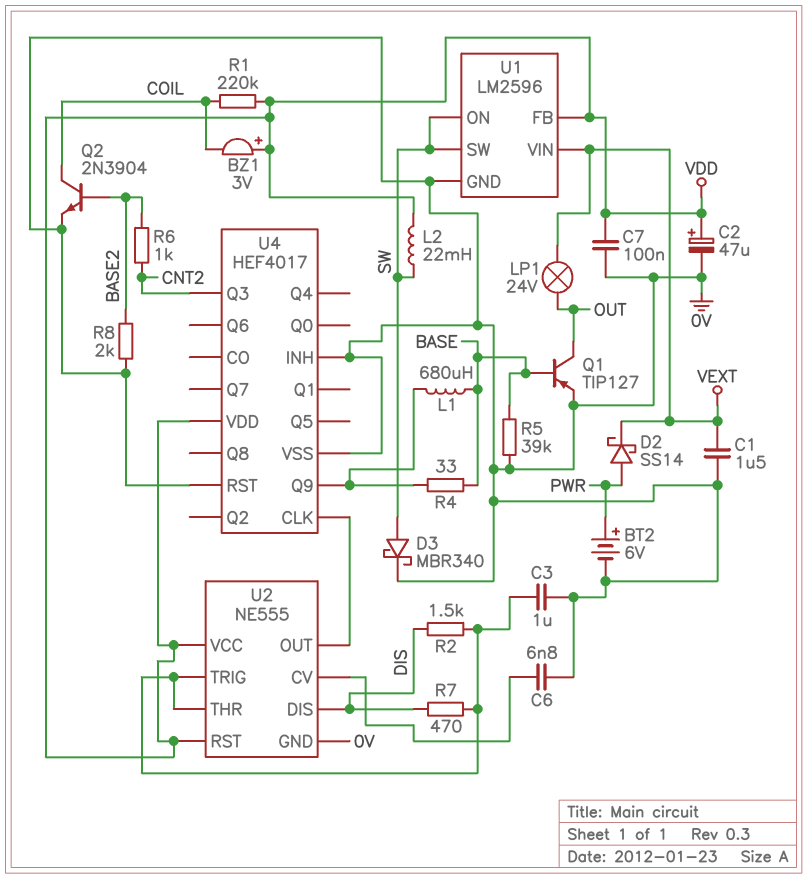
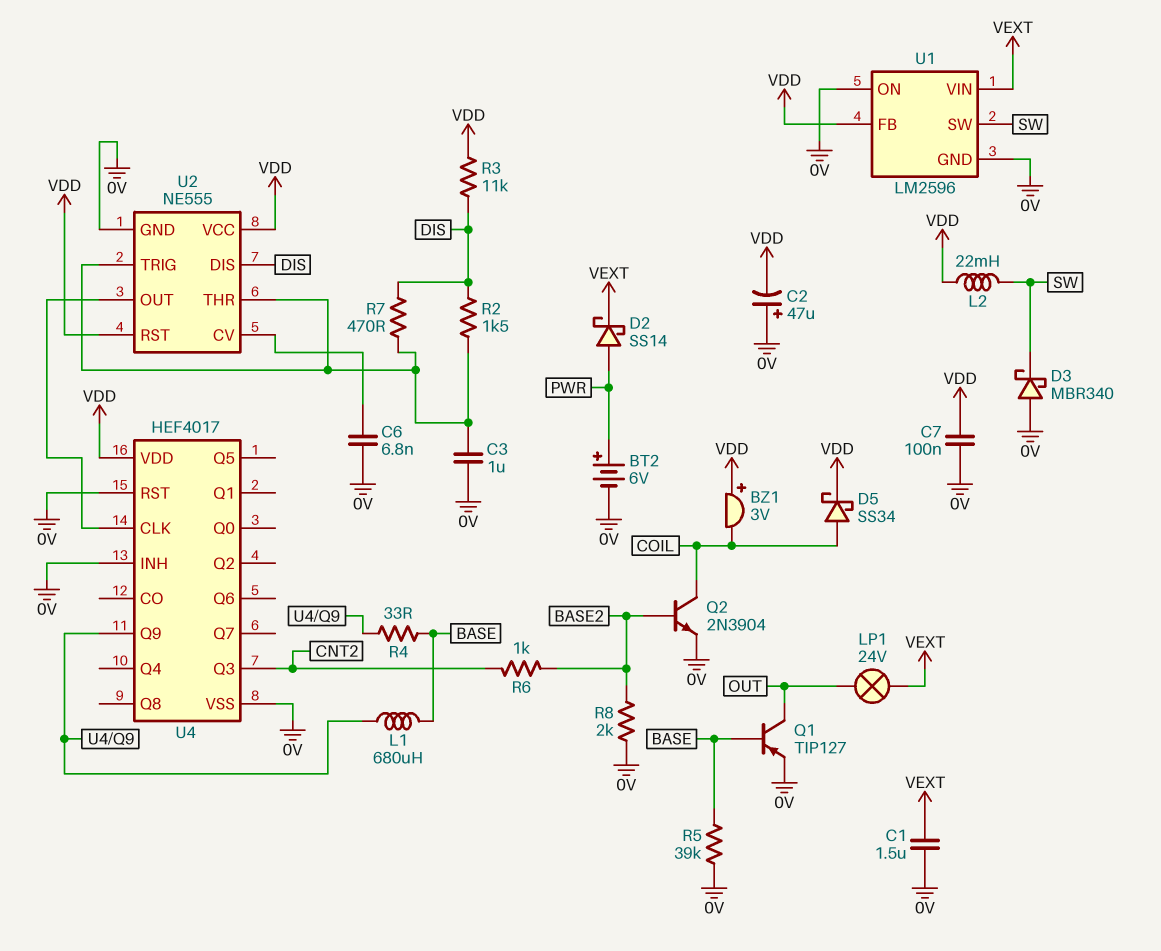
C2: 47uF (plus VDD, minus 0V) -> 47uF (plus 0V, minus VDD)
D3: schottky MBR340 (A SW, K 0V) -> schottky MBR340 (A 0V, K SW)
D5: none -> schottky SS34 (A COIL, K VDD)
R1: 220k (COIL, VDD) -> none
R3: none -> 11k (DIS, VDD)
U1 pin ON: SW -> 0V

